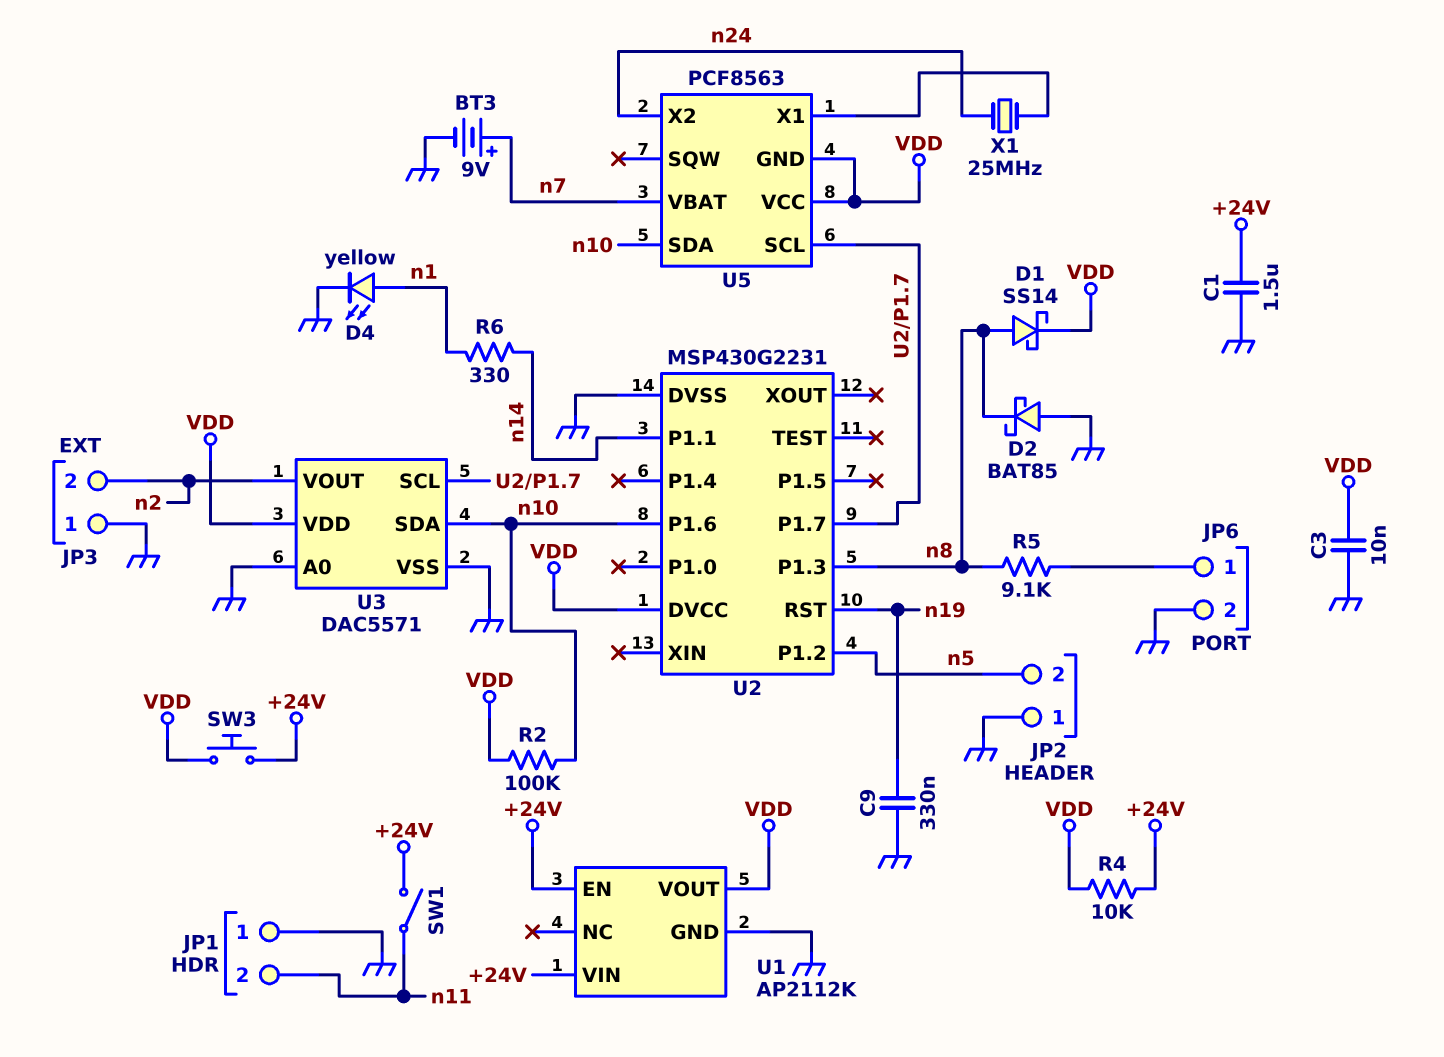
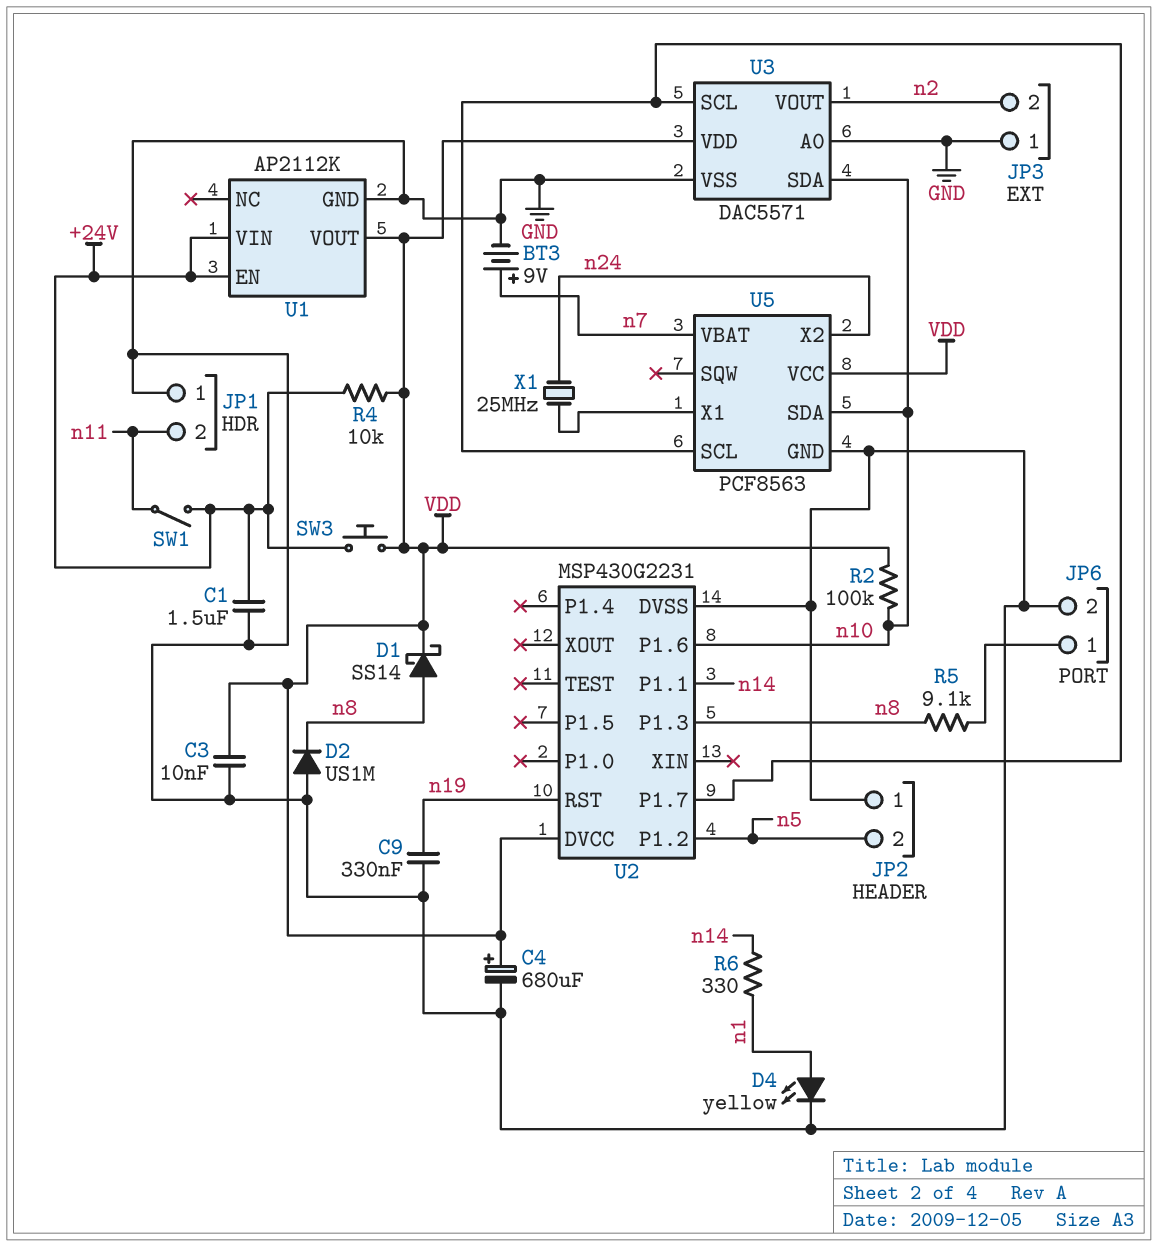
C4: none -> 680uF (plus VDD, minus GND)
D2: schottky BAT85 (A GND, K n8) -> diode US1M (A GND, K n8)
U5 pin GND: VDD -> GND

